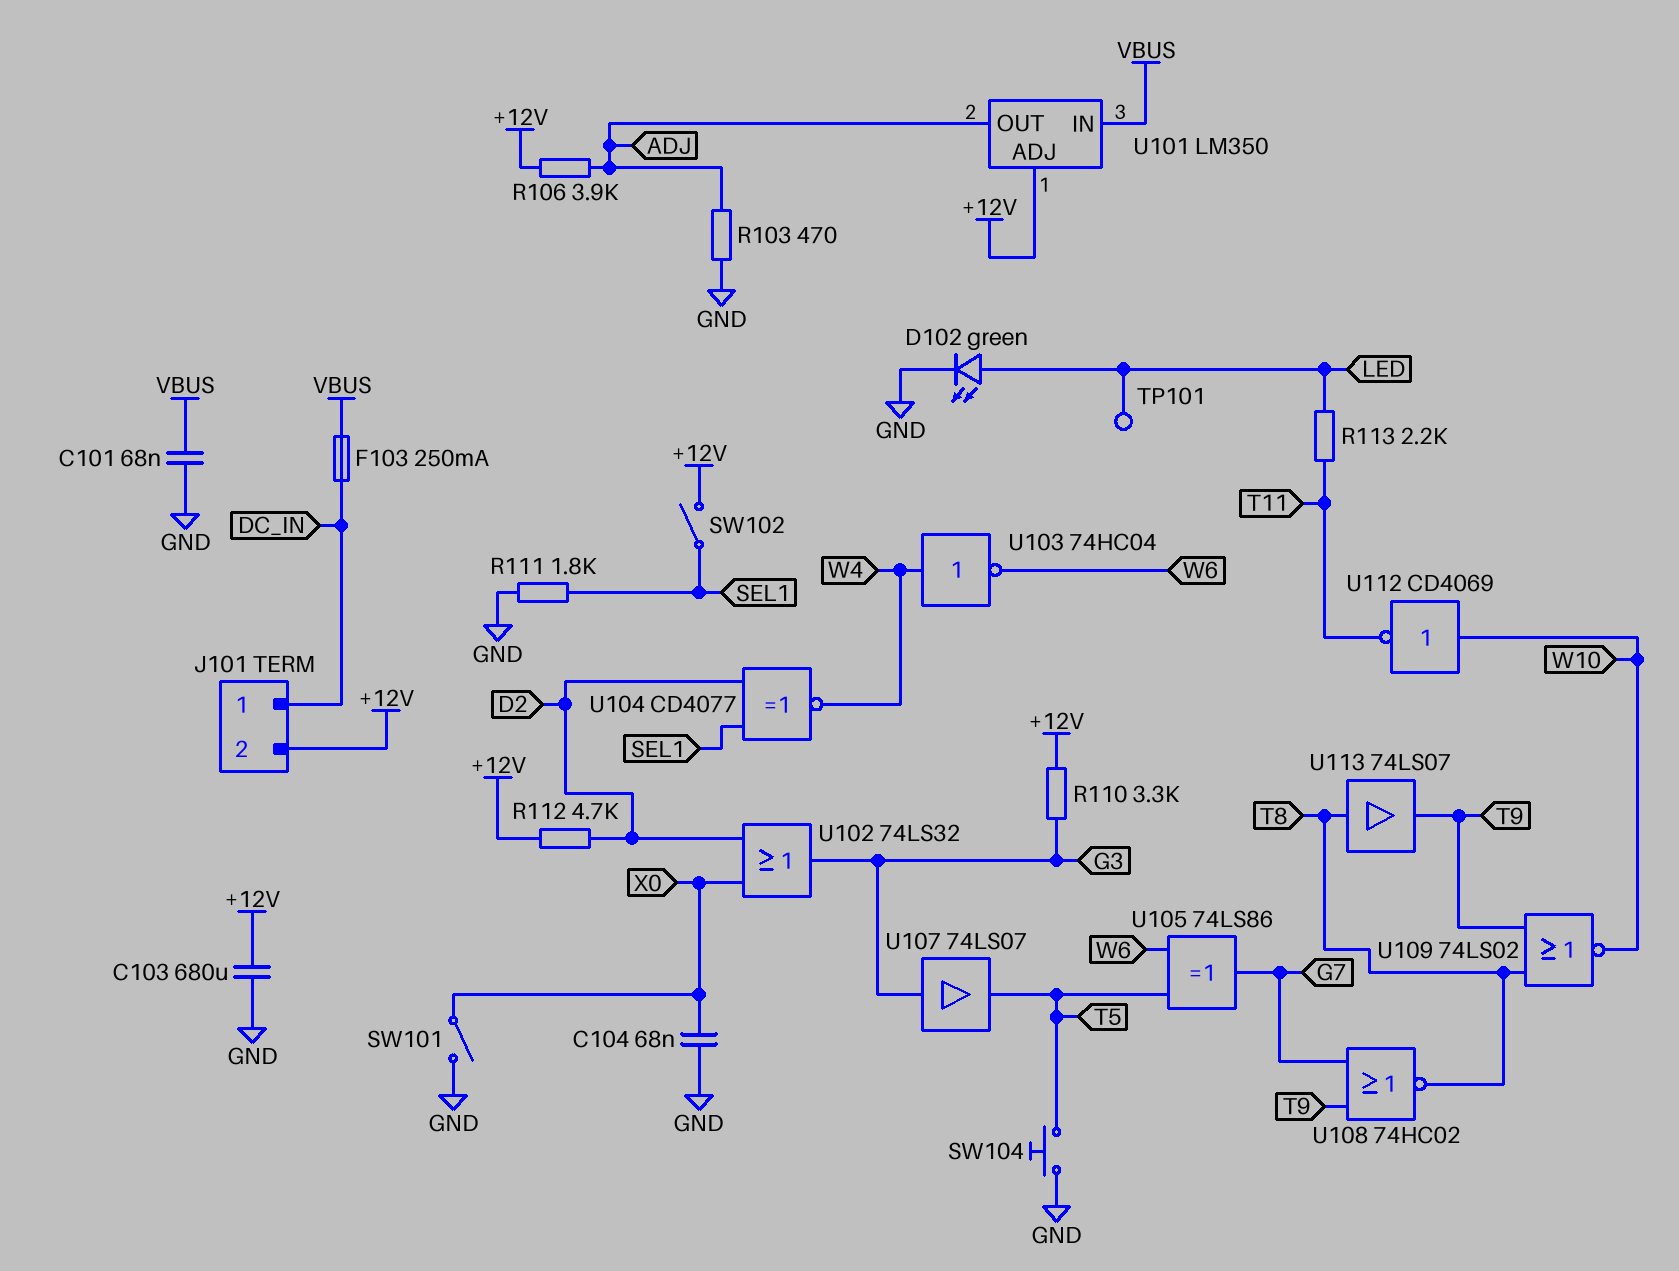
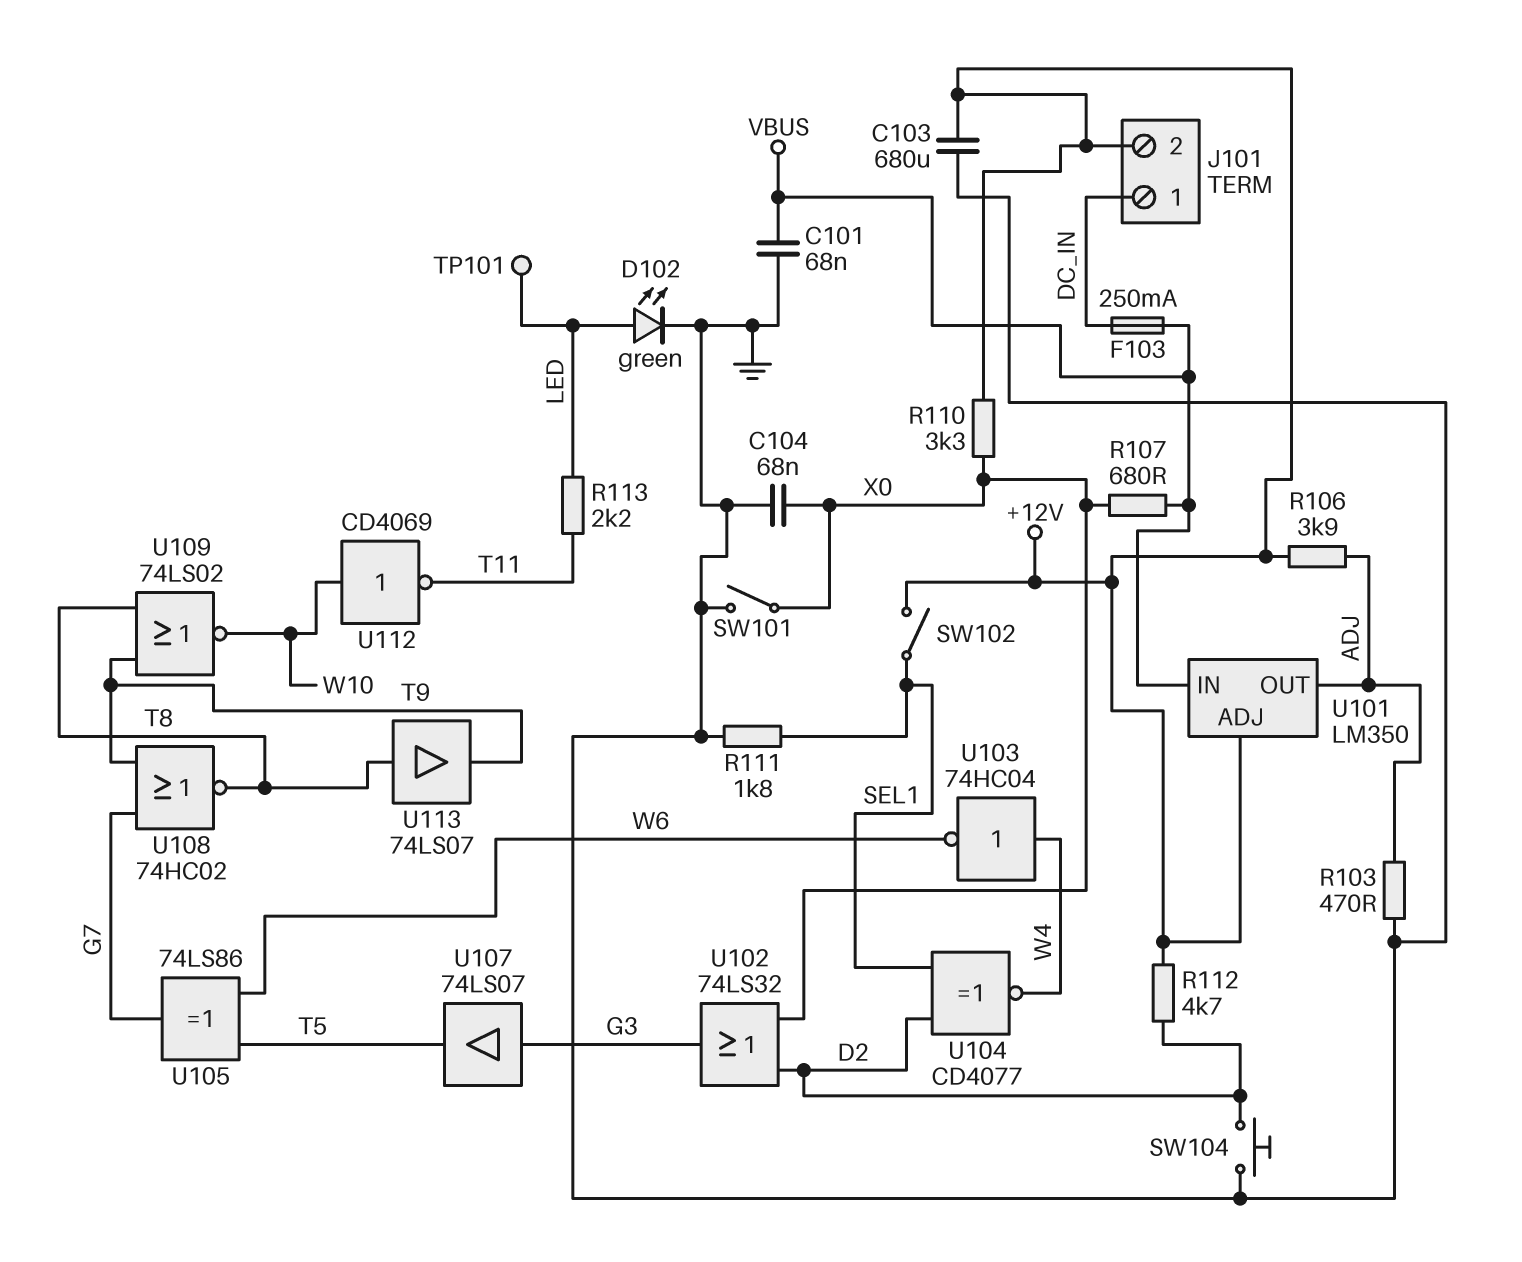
R107: none -> 680 (VBUS, X0)
R110: 3.3k (+12V, G3) -> 3.3k (+12V, X0)
SW104: button (GND, T5) -> button (D2, GND)

